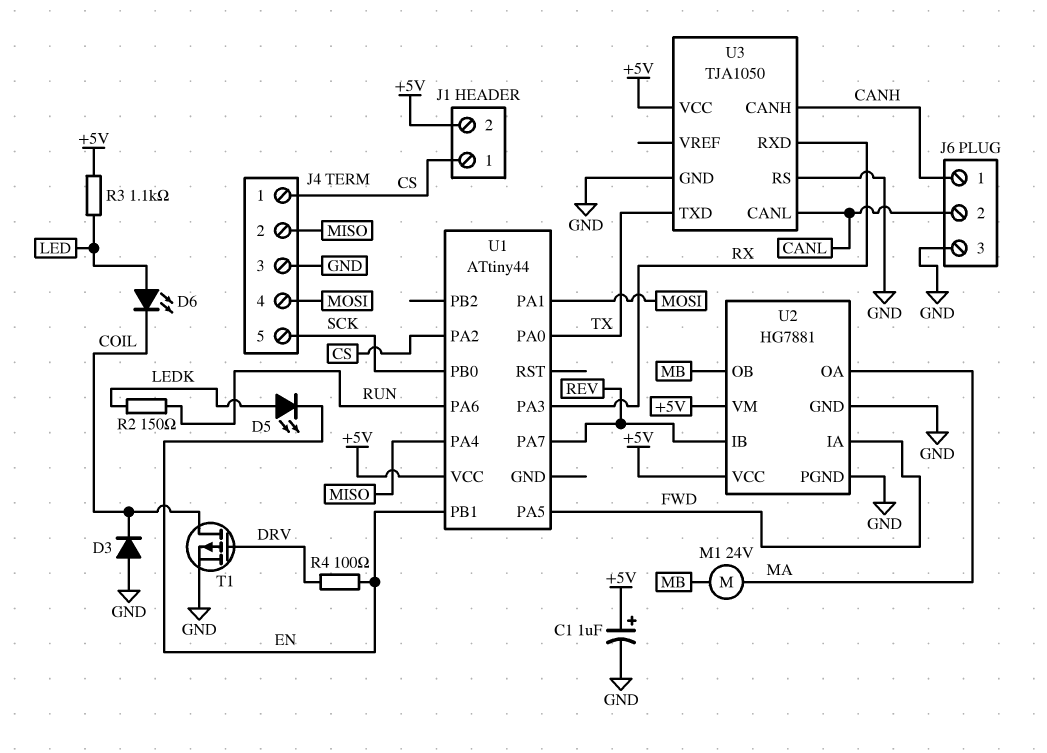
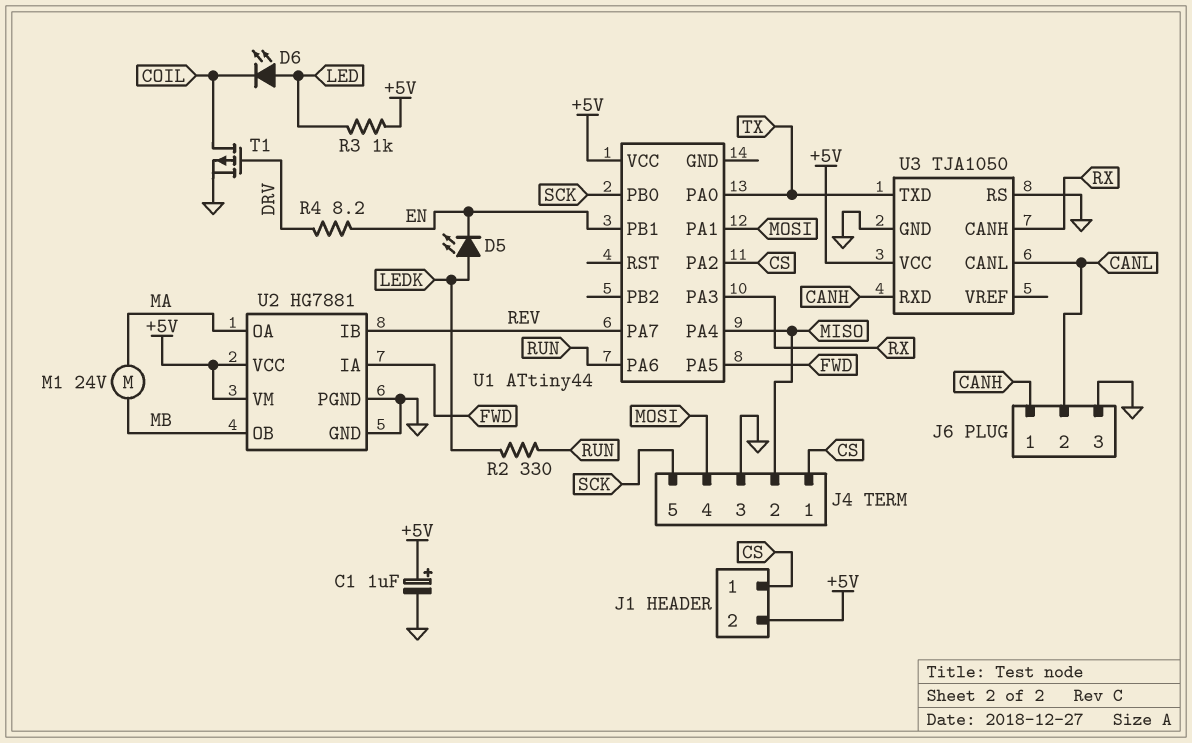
D3: diode (A GND, K COIL) -> none
R2: 150 (LEDK, RUN) -> 330 (LEDK, RUN)
R3: 1.1k (+5V, LED) -> 1k (+5V, LED)
R4: 100 (DRV, EN) -> 8.2 (DRV, EN)
U3 pin CANH: CANH -> RX
U3 pin RXD: RX -> CANH

